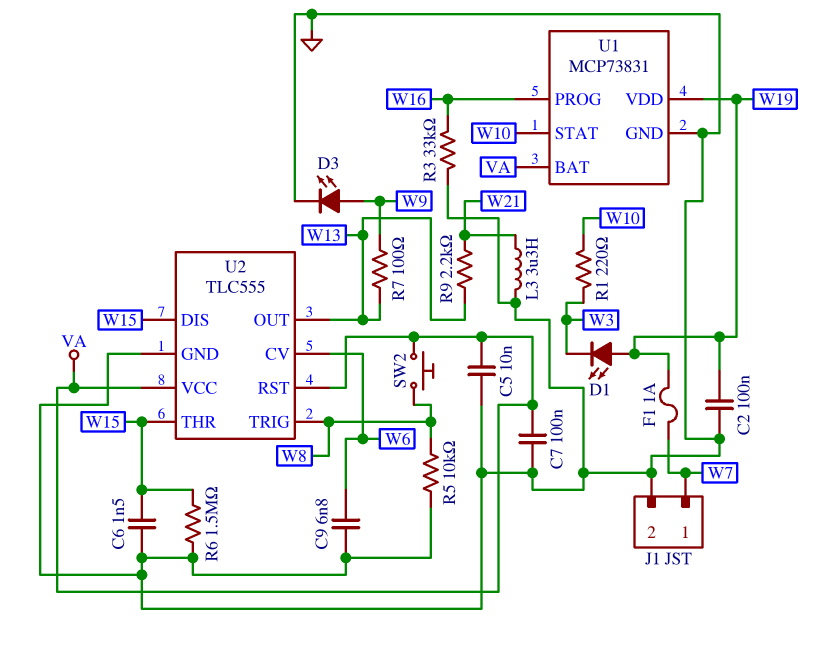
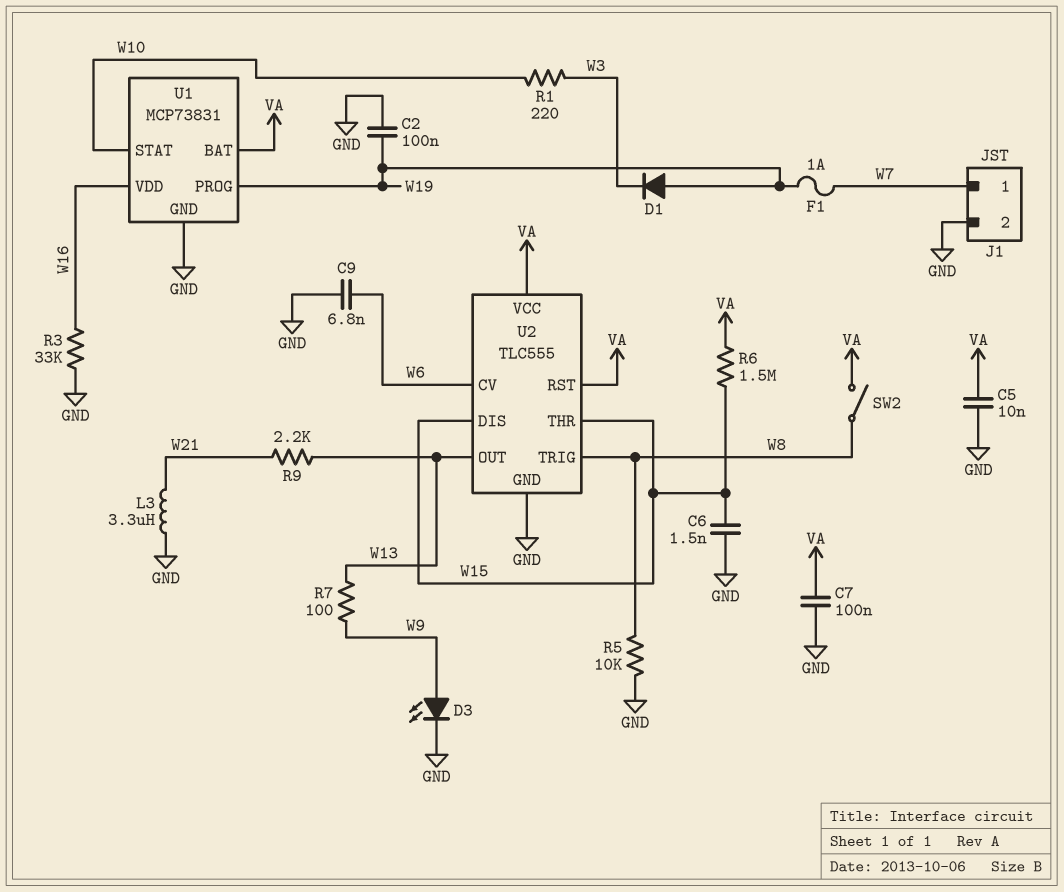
D1: LED (A W19, K W3) -> diode (A W19, K W3)
R6: 1.5M (GND, W15) -> 1.5M (VA, W15)
SW2: button (VA, W8) -> switch (VA, W8)
U1 pin PROG: W16 -> W19
U1 pin VDD: W19 -> W16

